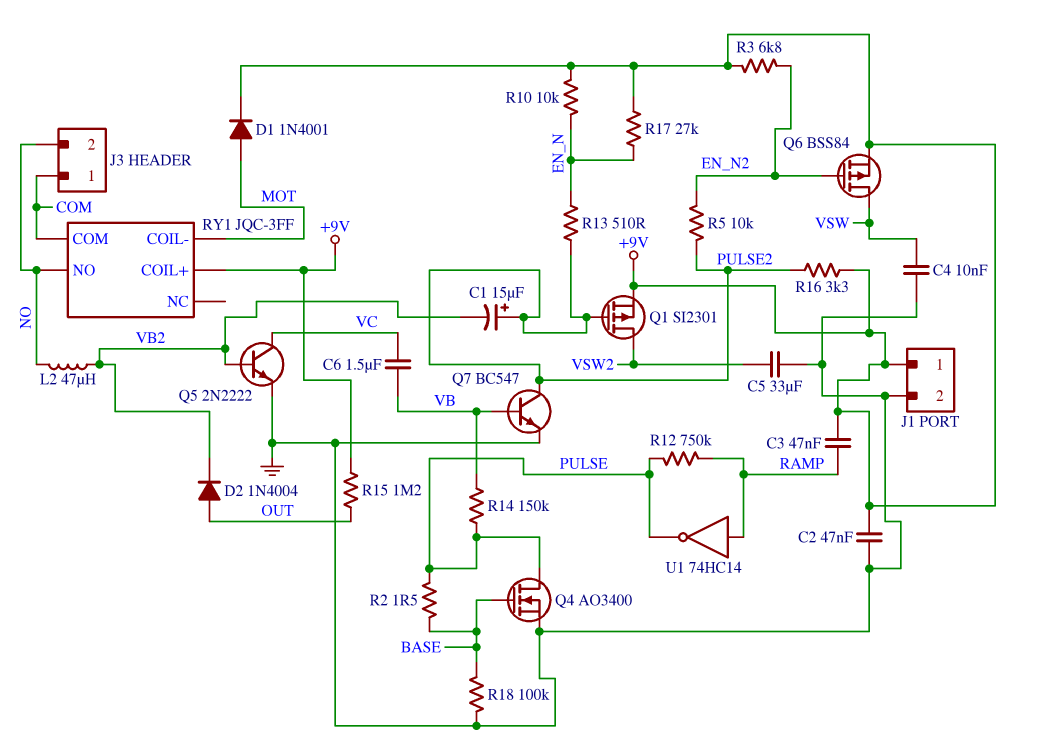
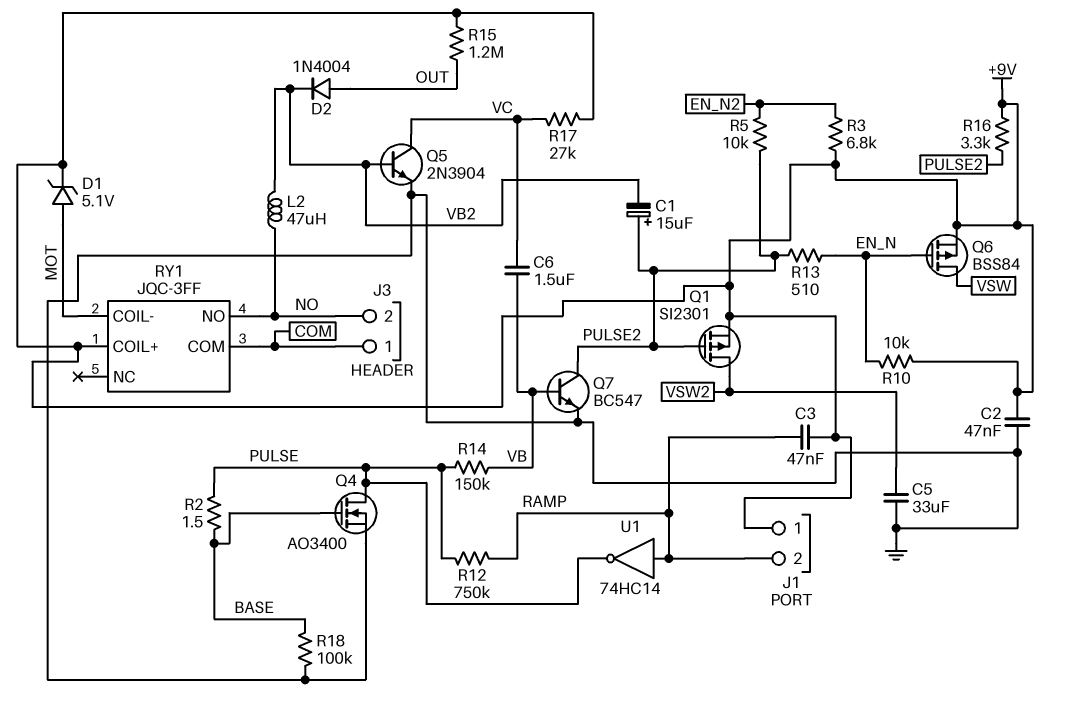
C4: 10nF (GND, VSW) -> none
D1: diode 1N4001 (A MOT, K +9V) -> zener 5.1V (A MOT, K +9V)
J1 pin 2: GND -> RAMP
Q5: NPN 2N2222 (B VB2, C VC, E GND) -> NPN 2N3904 (B VB2, C VC, E GND)
Q6: PMOS BSS84 (G EN_N2, D VSW, S +9V) -> PMOS BSS84 (G EN_N, D VSW, S +9V)
R17: 27k (+9V, EN_N) -> 27k (+9V, VC)

